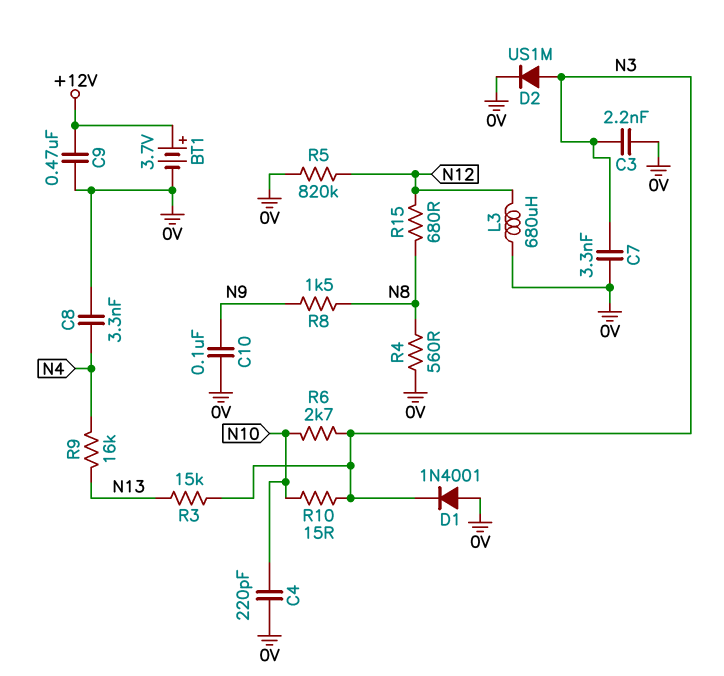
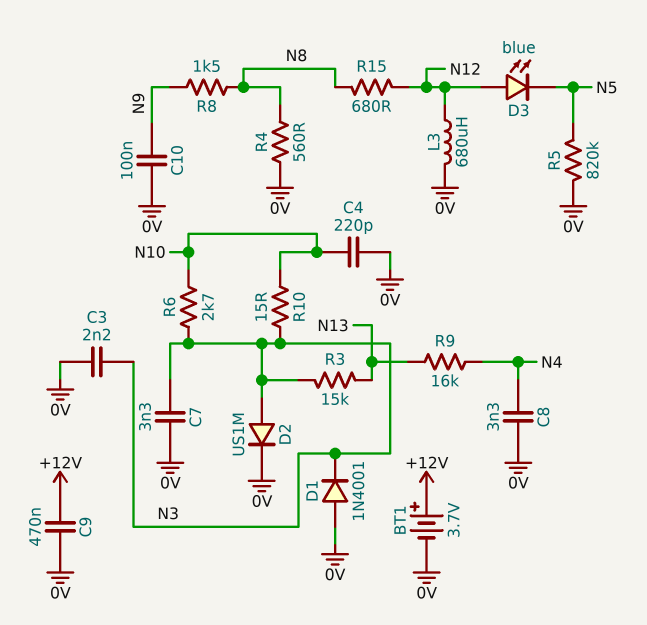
D3: none -> LED blue (A N12, K N5)
R5: 820k (0V, N12) -> 820k (0V, N5)

